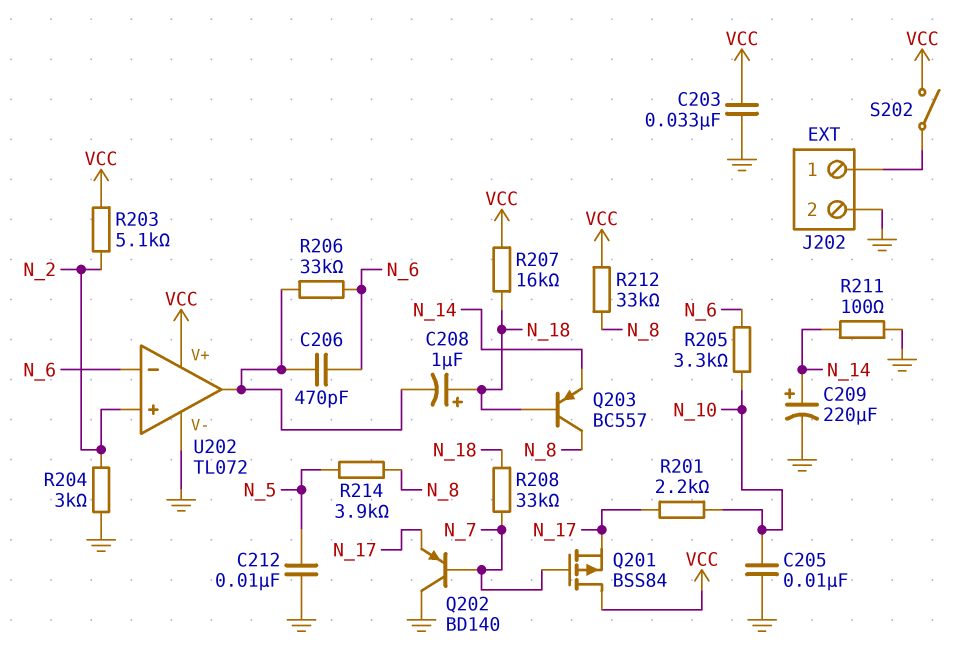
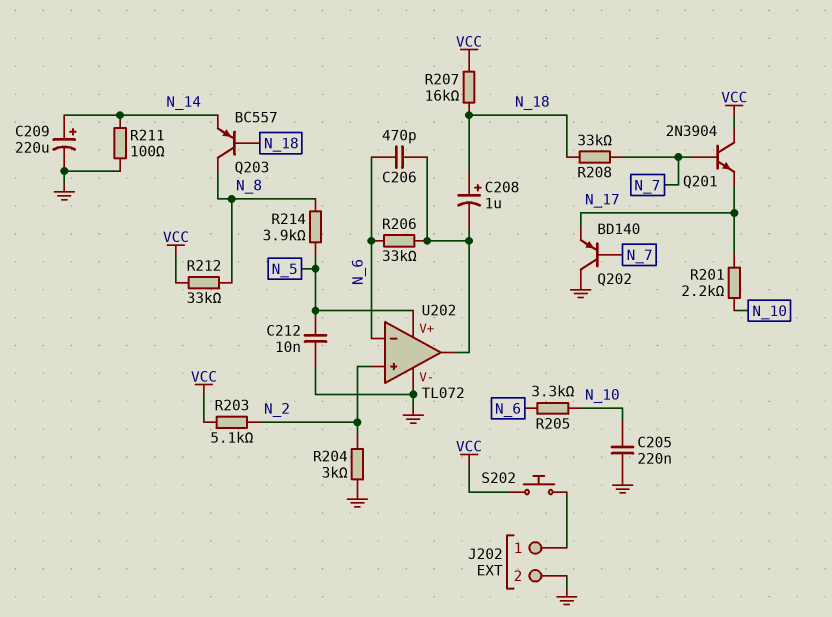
C203: 33nF (GND, VCC) -> none
C205: 10nF (GND, N_10) -> 220nF (GND, N_10)
Q201: PMOS BSS84 (G N_7, D VCC, S N_17) -> NPN 2N3904 (B N_7, C VCC, E N_17)
S202: switch (J202/1, VCC) -> button (J202/1, VCC)
U202 pin V+: VCC -> N_5

